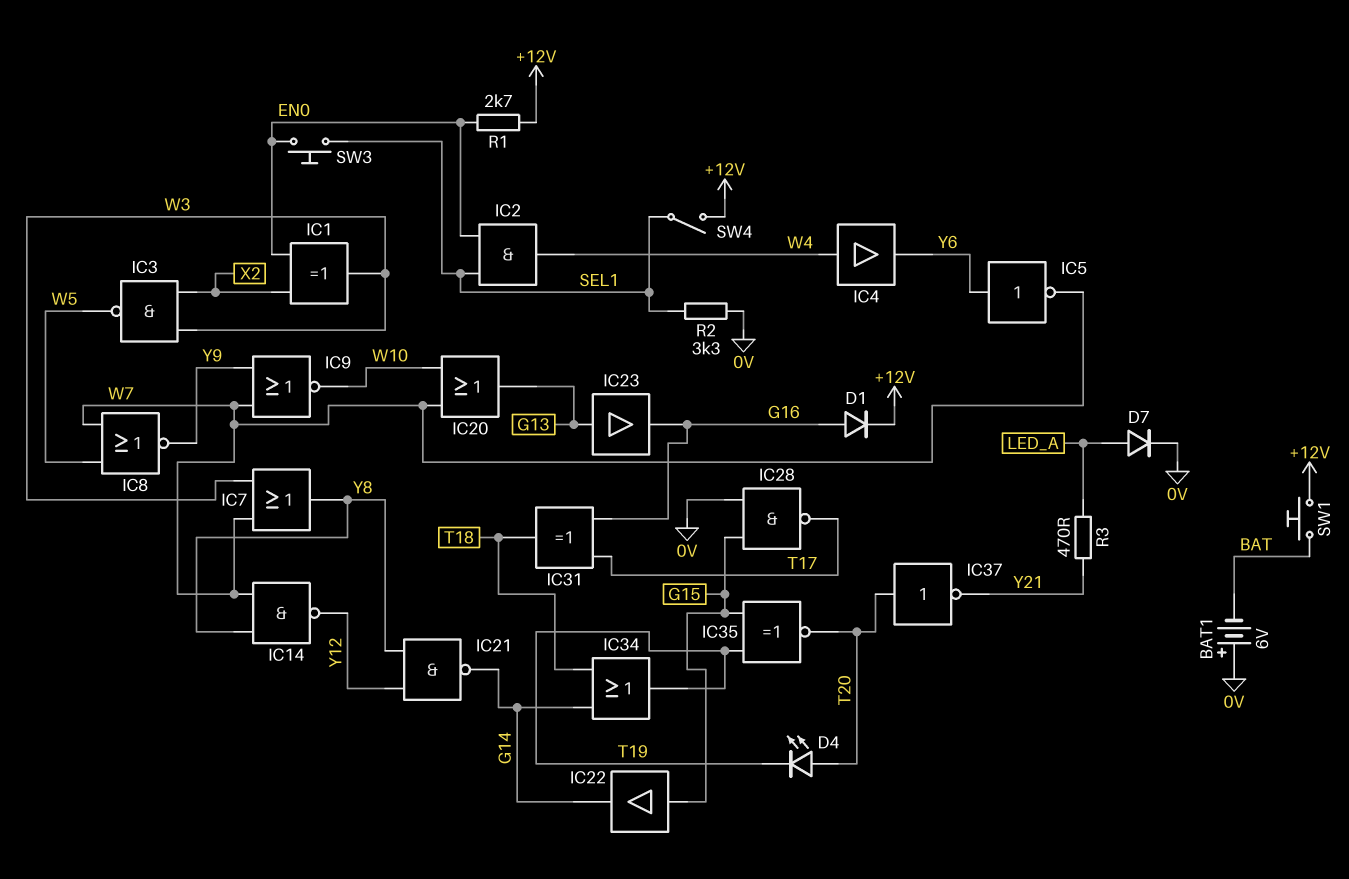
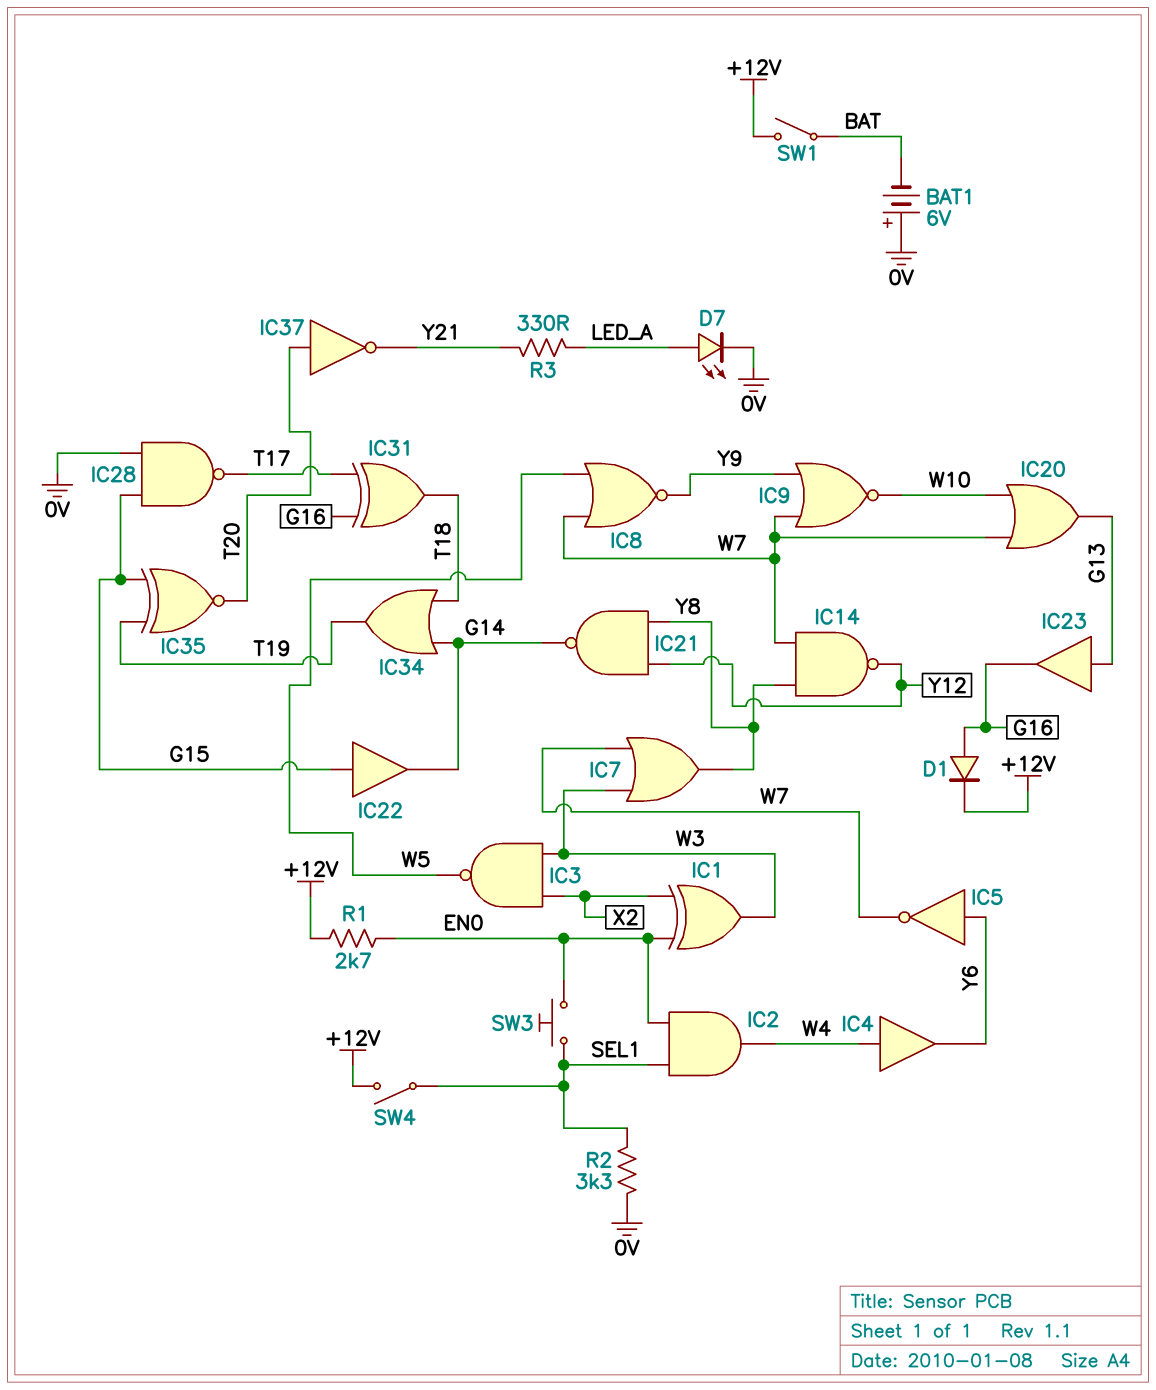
D4: LED (A T20, K T19) -> none
D7: diode (A LED_A, K 0V) -> LED (A LED_A, K 0V)
R3: 470 (LED_A, Y21) -> 330 (LED_A, Y21)
SW1: button (+12V, BAT) -> switch (+12V, BAT)

